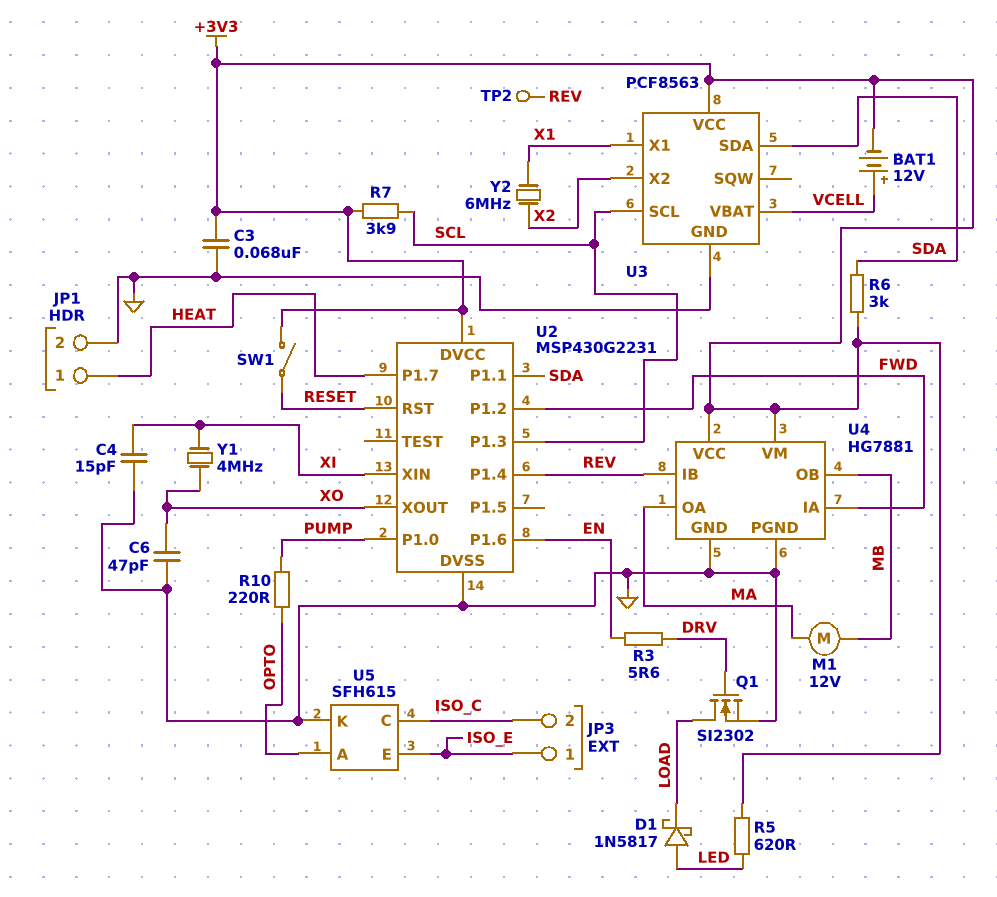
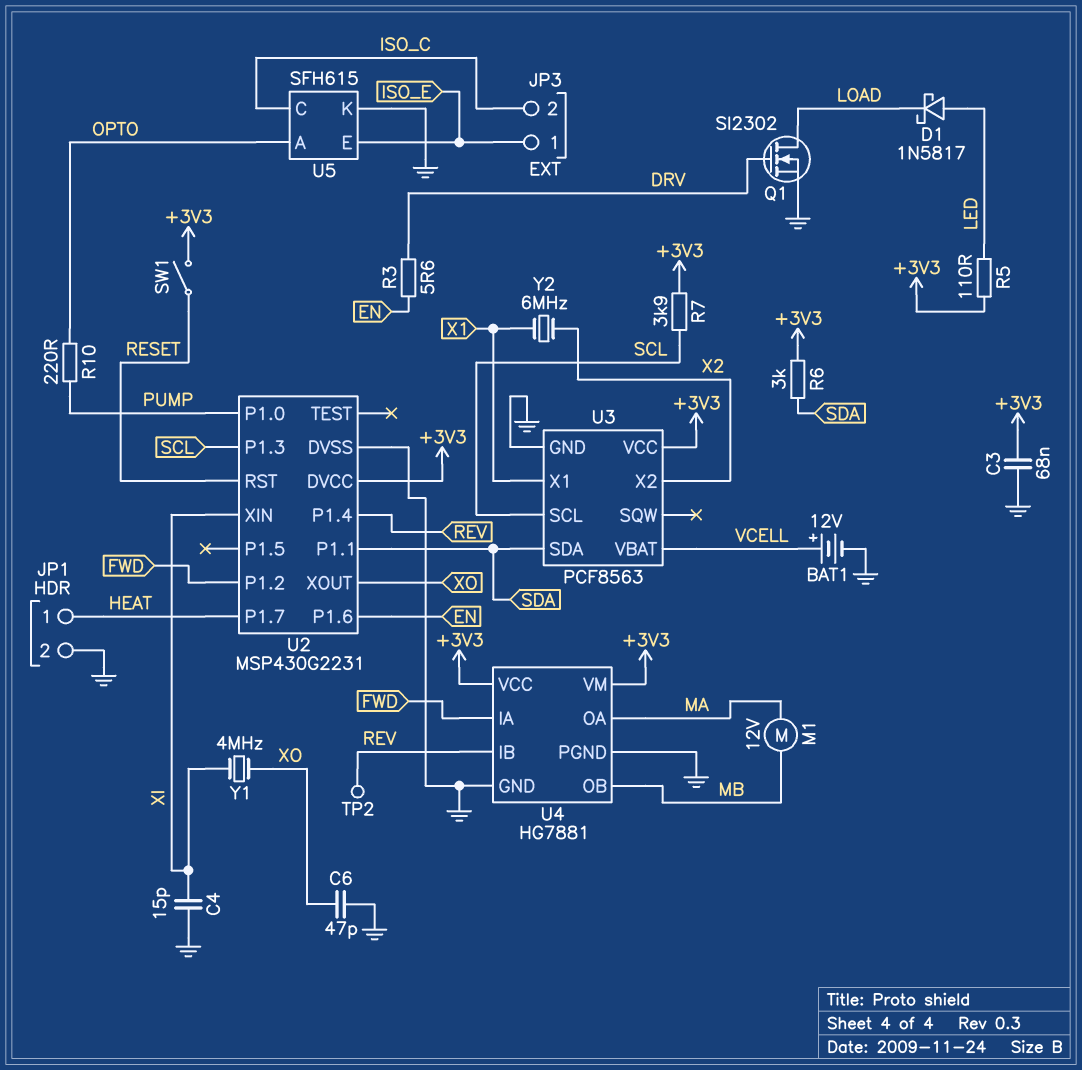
BAT1: 12V (plus VCELL, minus +3V3) -> 12V (plus VCELL, minus GND)
R5: 620 (+3V3, LED) -> 110 (+3V3, LED)

